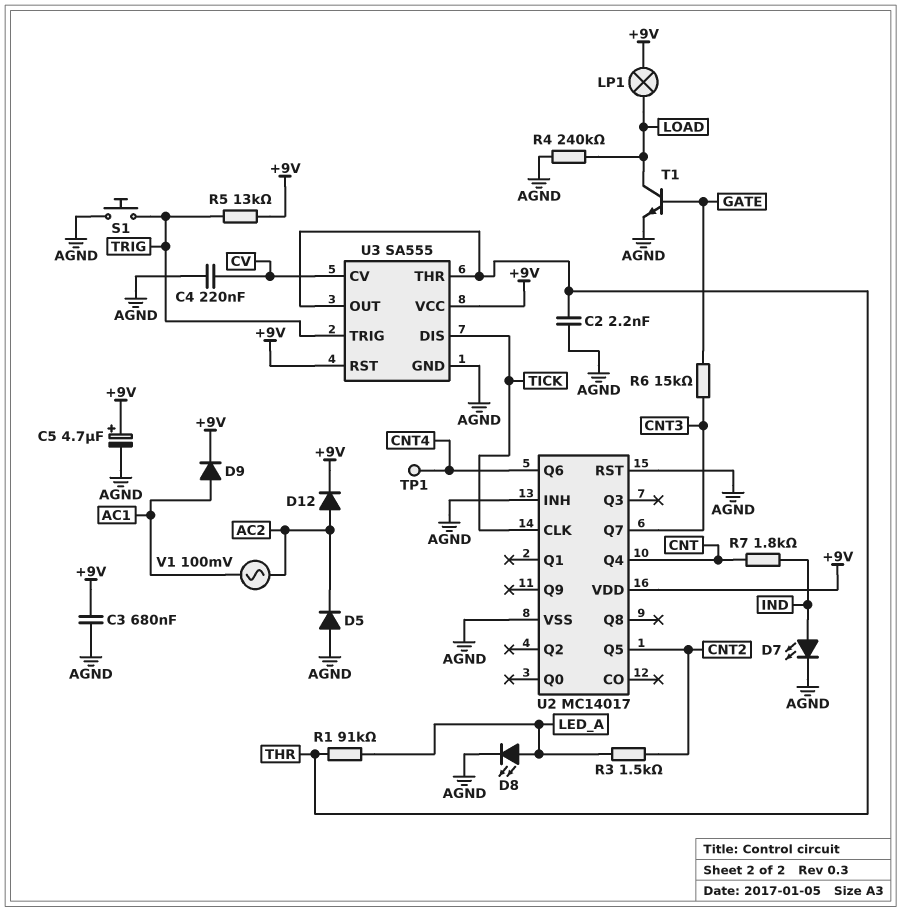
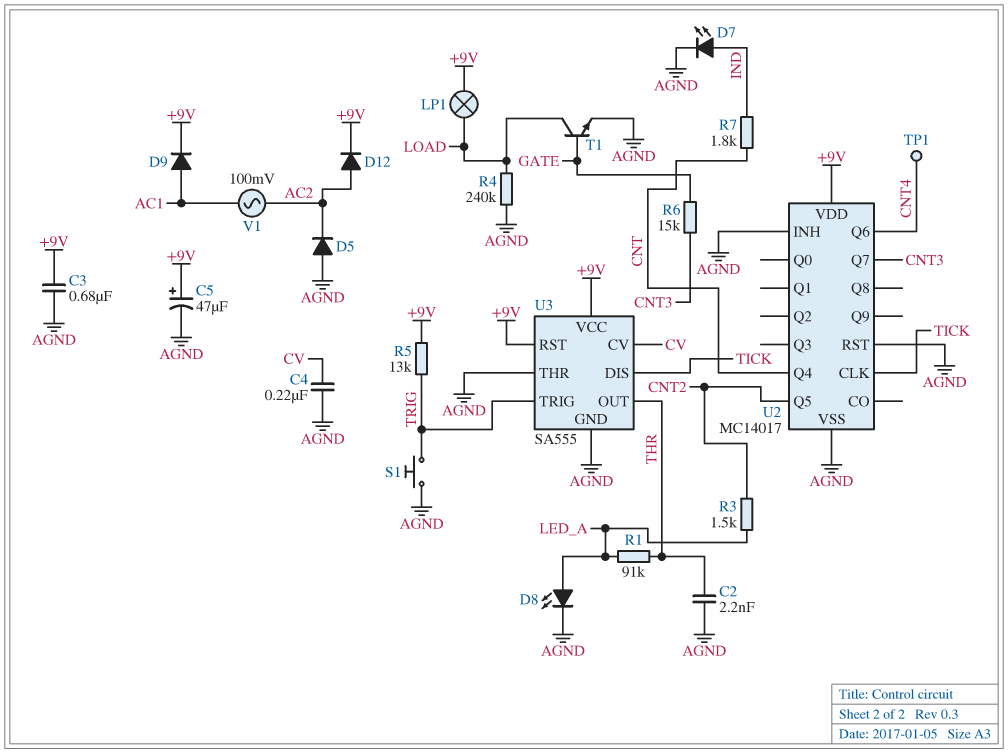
C5: 4.7uF (plus +9V, minus AGND) -> 47uF (plus +9V, minus AGND)
U3 pin THR: THR -> AGND

